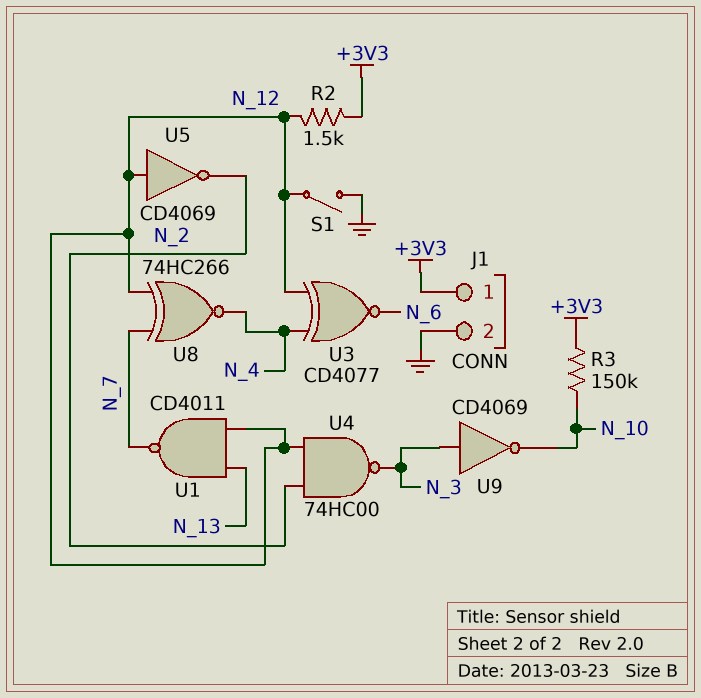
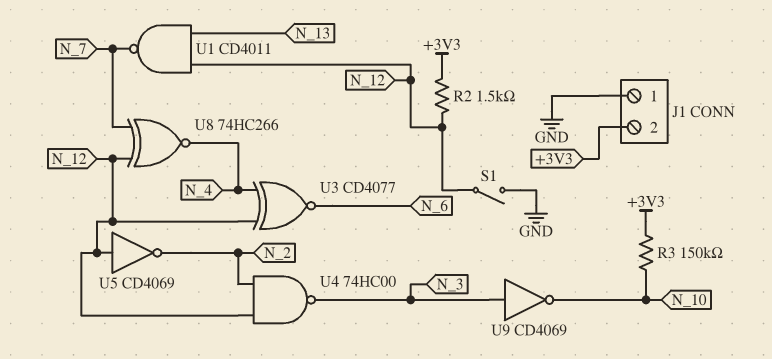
J1 pin 1: +3V3 -> GND
J1 pin 2: GND -> +3V3

